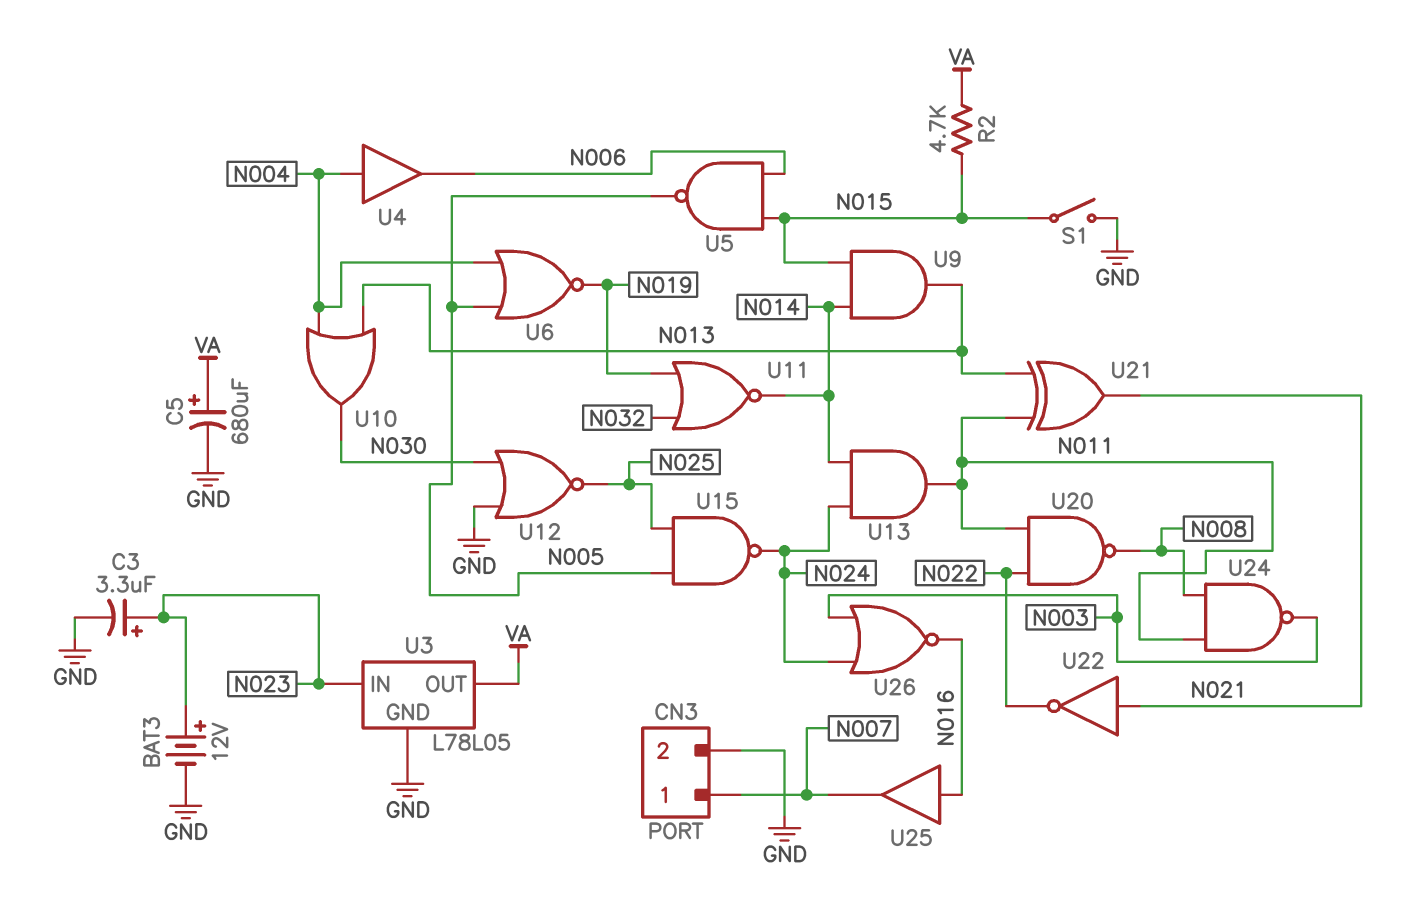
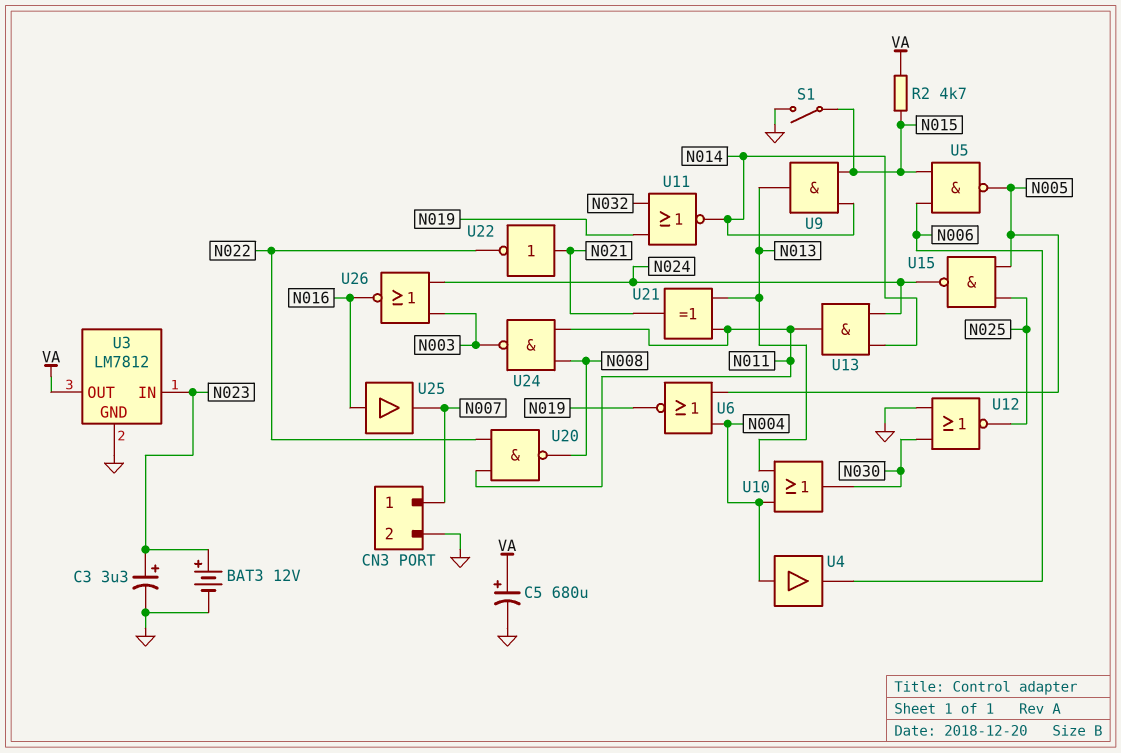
U3: L78L05 -> LM7812

